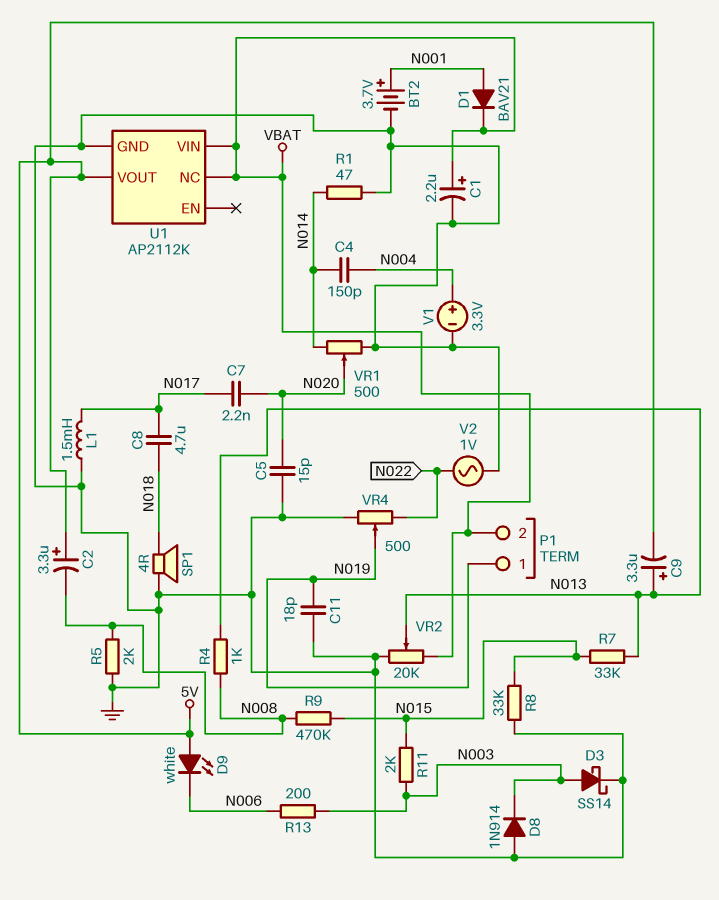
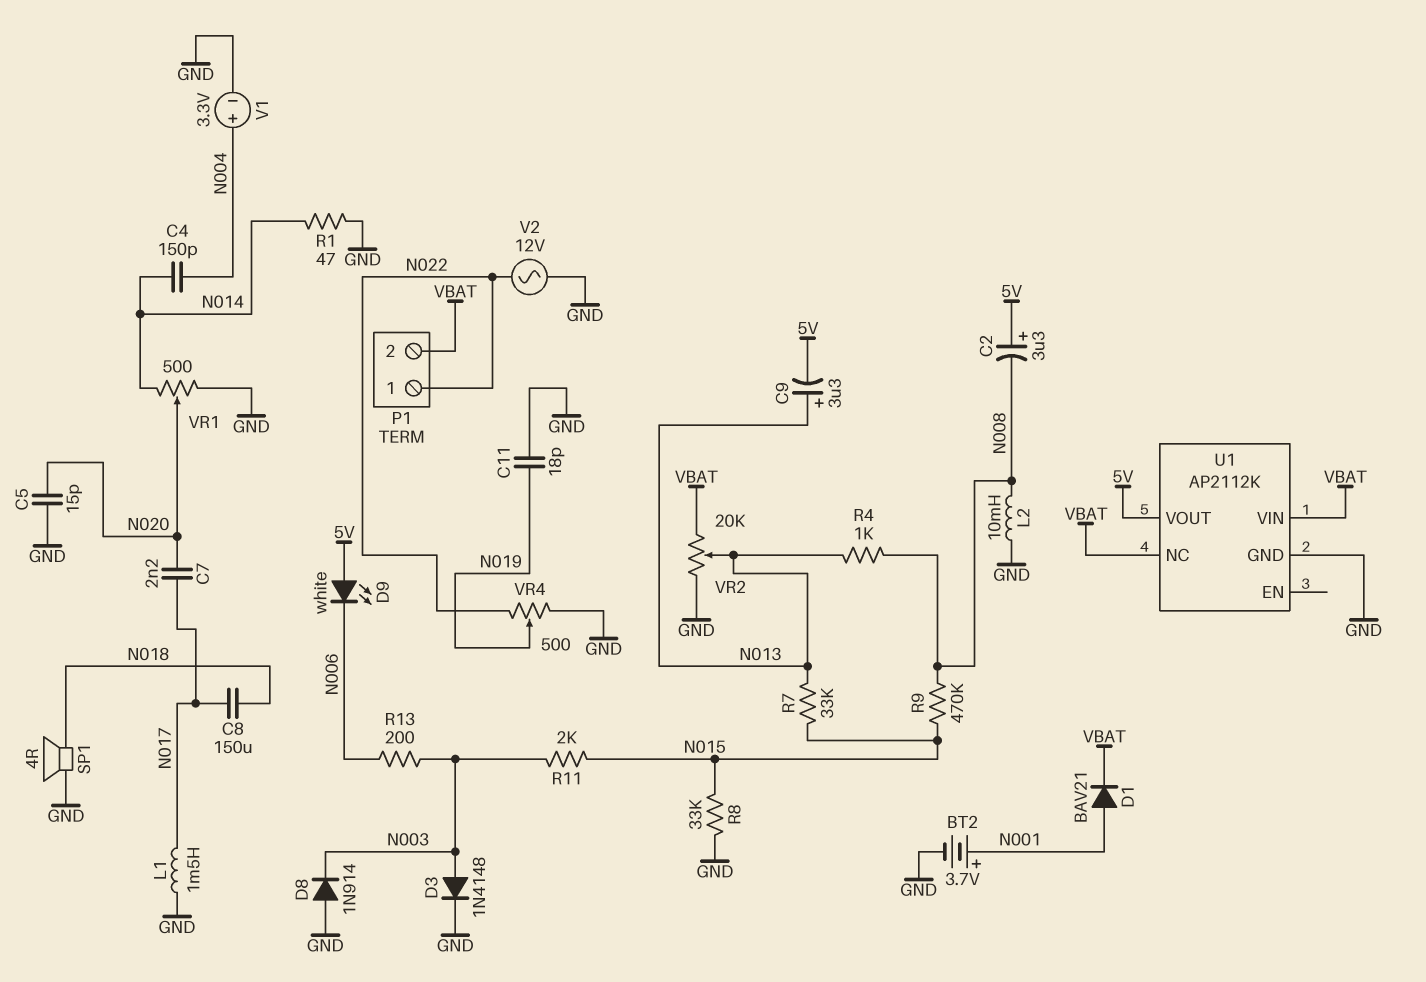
C1: 2.2uF (plus VBAT, minus GND) -> none
C8: 4.7uF (N017, N018) -> 150uF (N017, N018)
D3: schottky SS14 (A N003, K GND) -> diode 1N4148 (A N003, K GND)
L2: none -> 10mH (GND, N008)
P1 pin 1: N019 -> N022
R5: 2k (GND, N008) -> none
V2: AC 1V (GND, N022) -> AC 12V (GND, N022)

